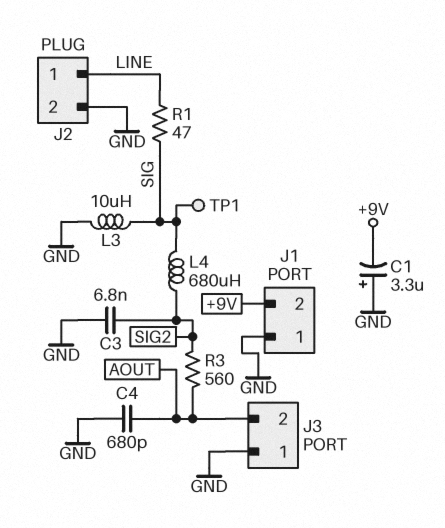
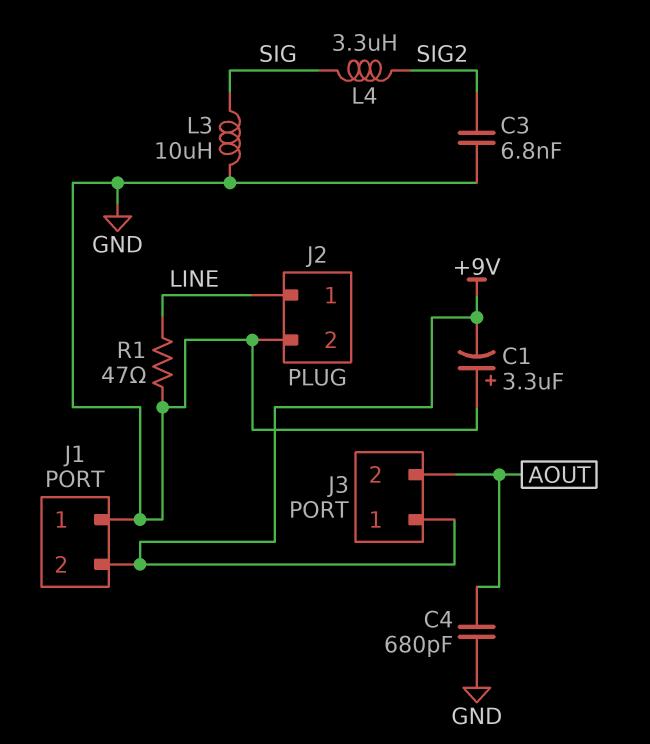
J3 pin 1: GND -> +9V
L4: 680uH (SIG, SIG2) -> 3.3uH (SIG, SIG2)
R1: 47 (LINE, SIG) -> 47 (GND, LINE)
R3: 560 (AOUT, SIG2) -> none
TP1: test point (SIG) -> none

